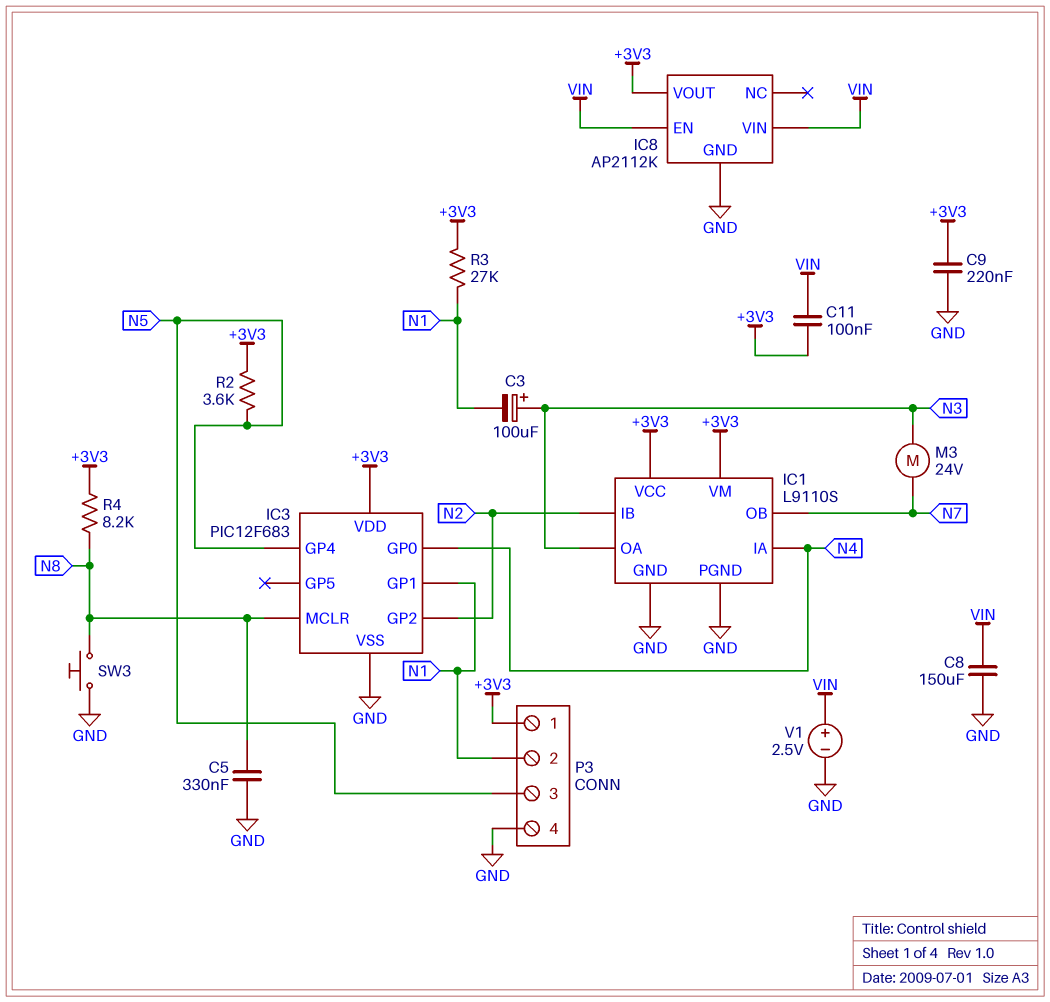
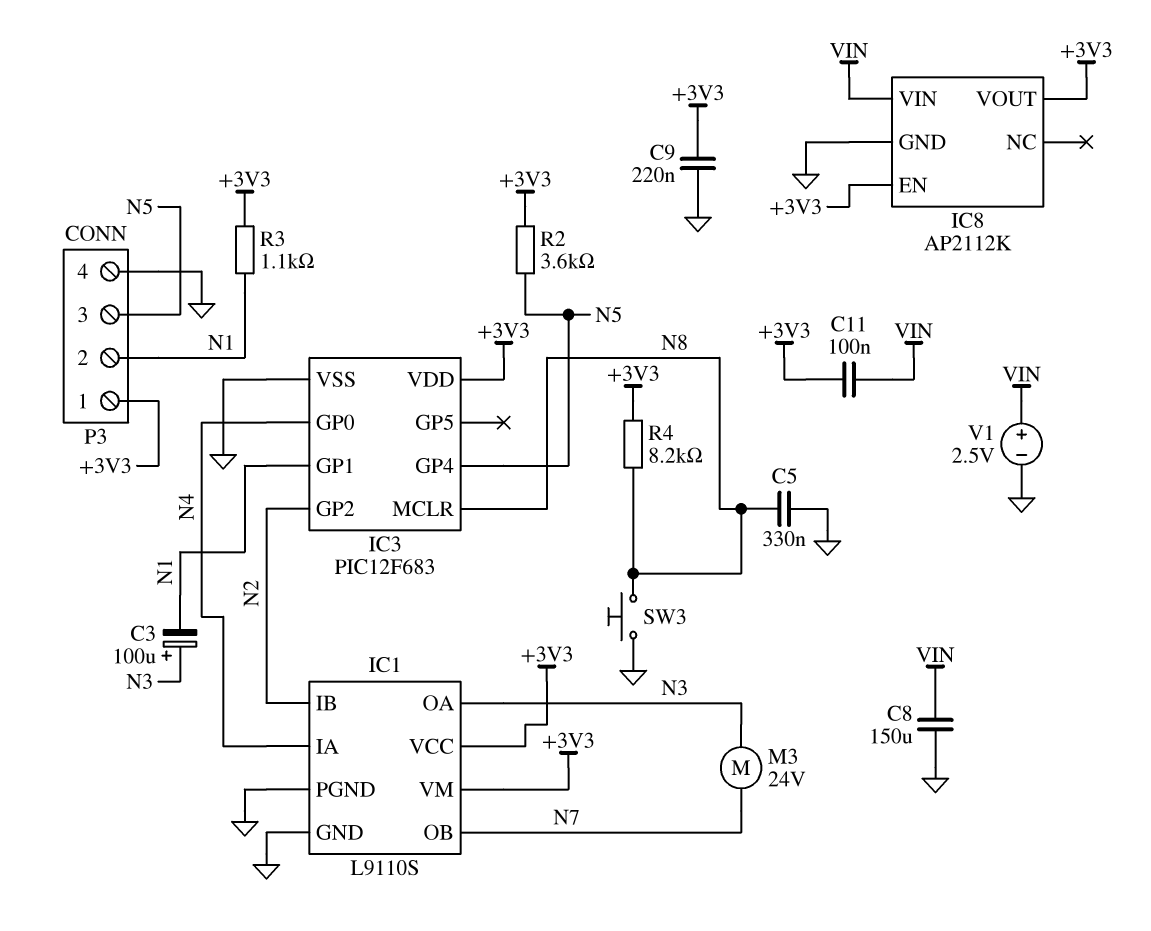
IC8 pin EN: VIN -> +3V3
R3: 27k (+3V3, N1) -> 1.1k (+3V3, N1)

